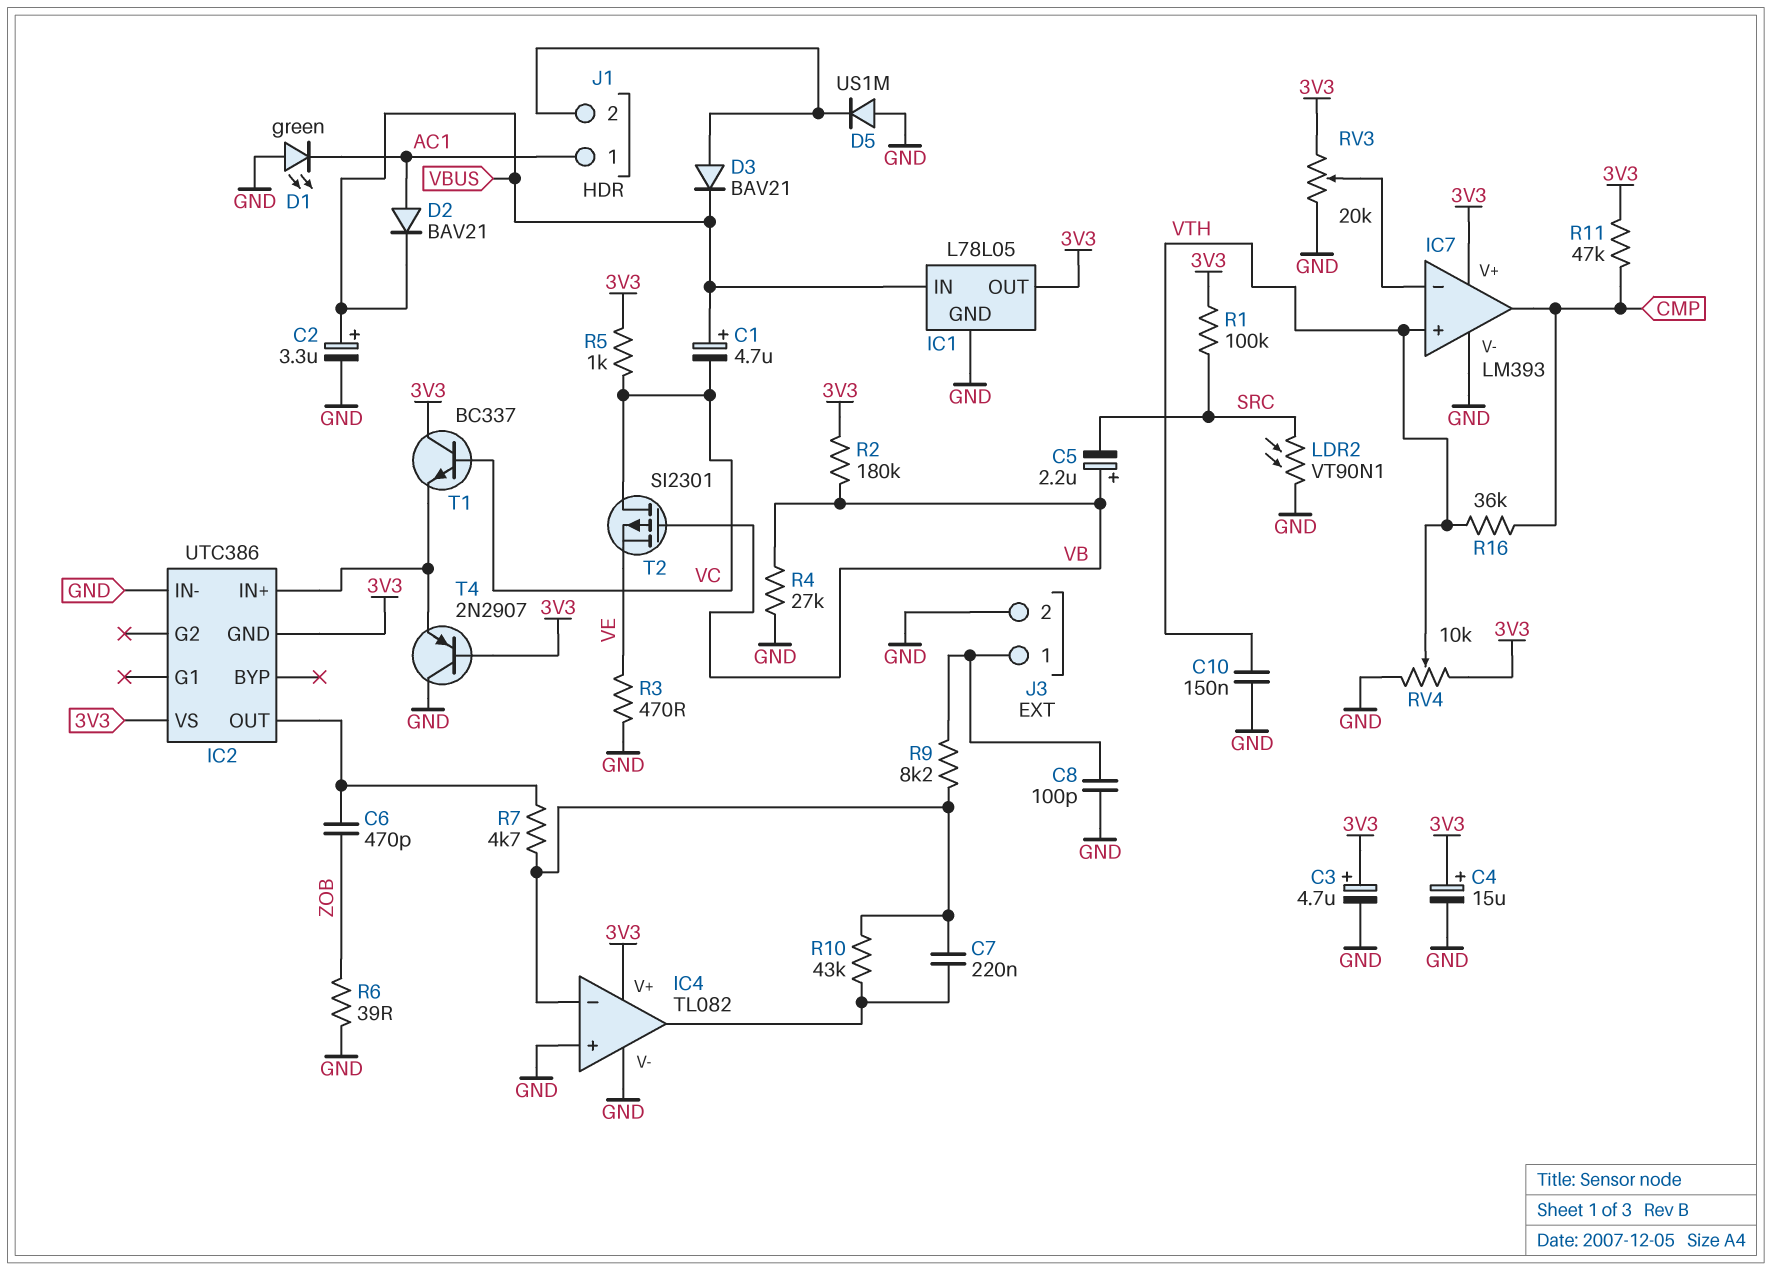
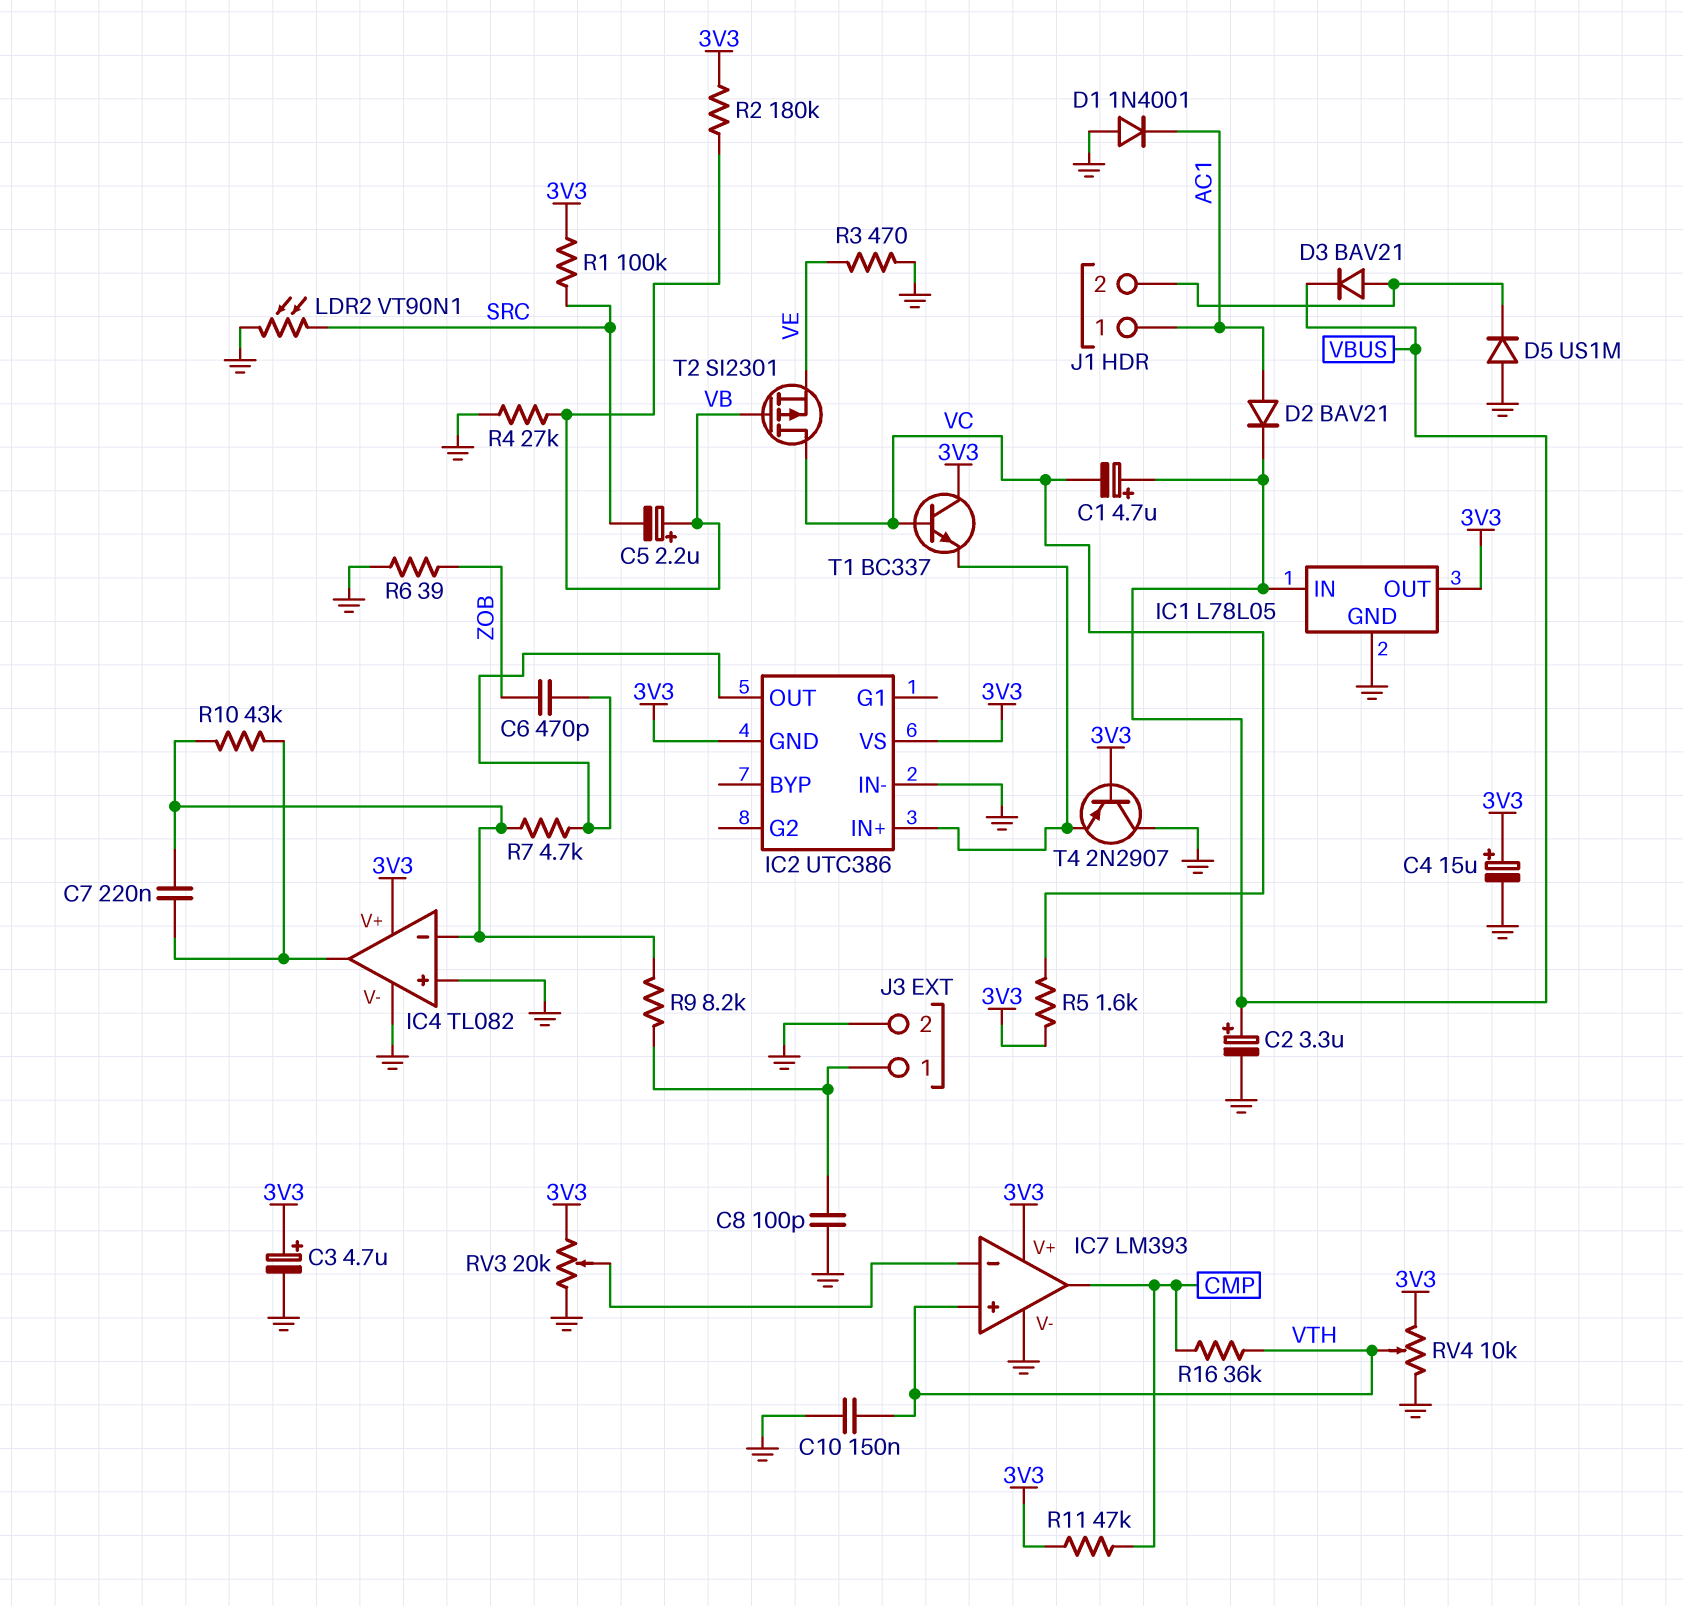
D1: LED green (A GND, K AC1) -> diode 1N4001 (A GND, K AC1)
R5: 1k (3V3, VC) -> 1.6k (3V3, VC)

